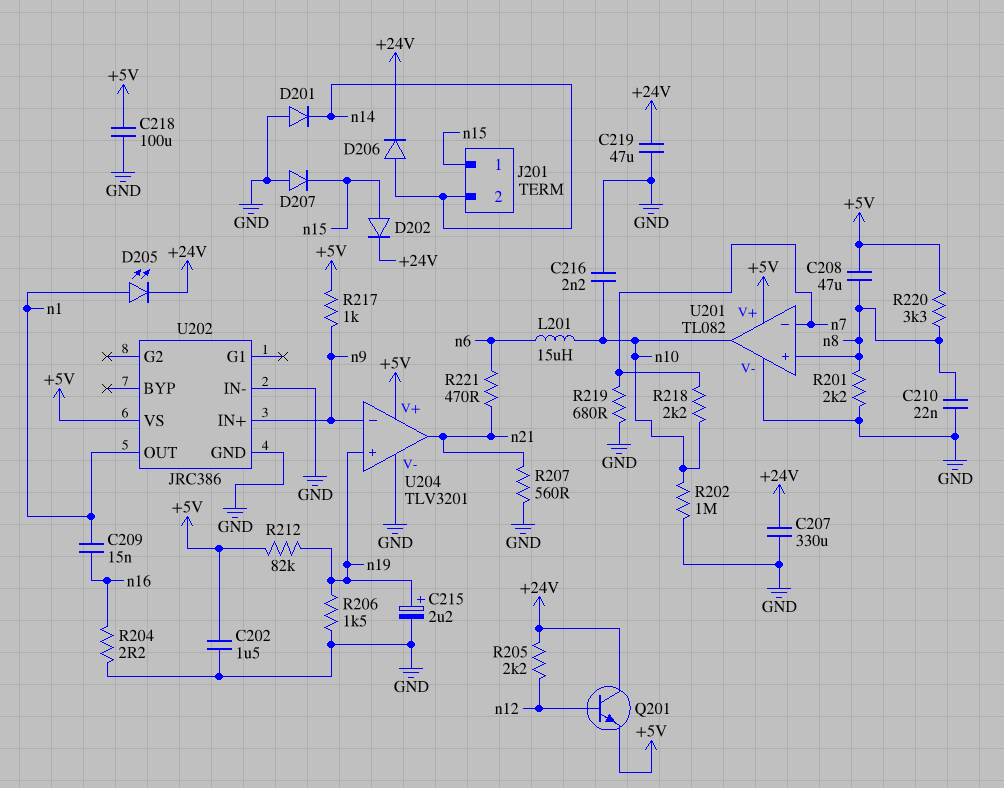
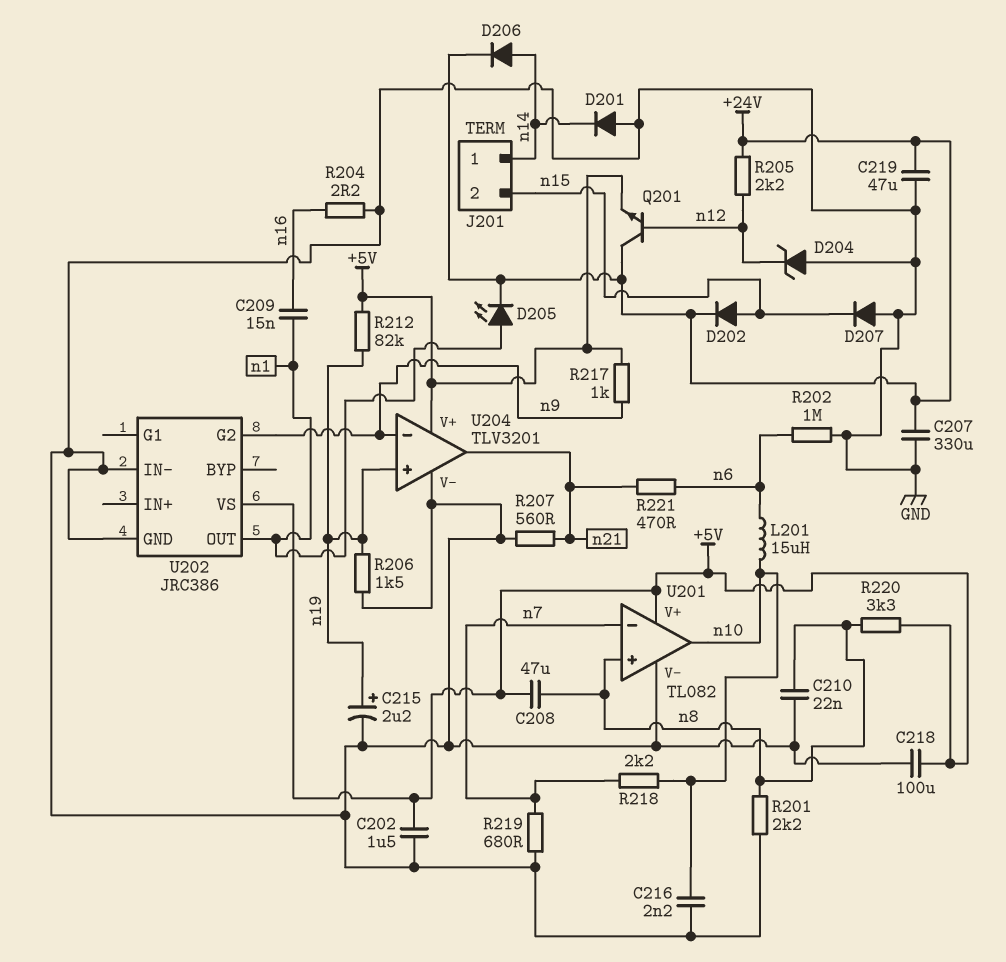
D204: none -> zener (A GND, K n12)
J201 pin 1: n15 -> n14
J201 pin 2: n14 -> n15
R202: 1M (GND, n10) -> 1M (GND, n6)
U202 pin G2: none -> n9
U202 pin IN+: n9 -> none

